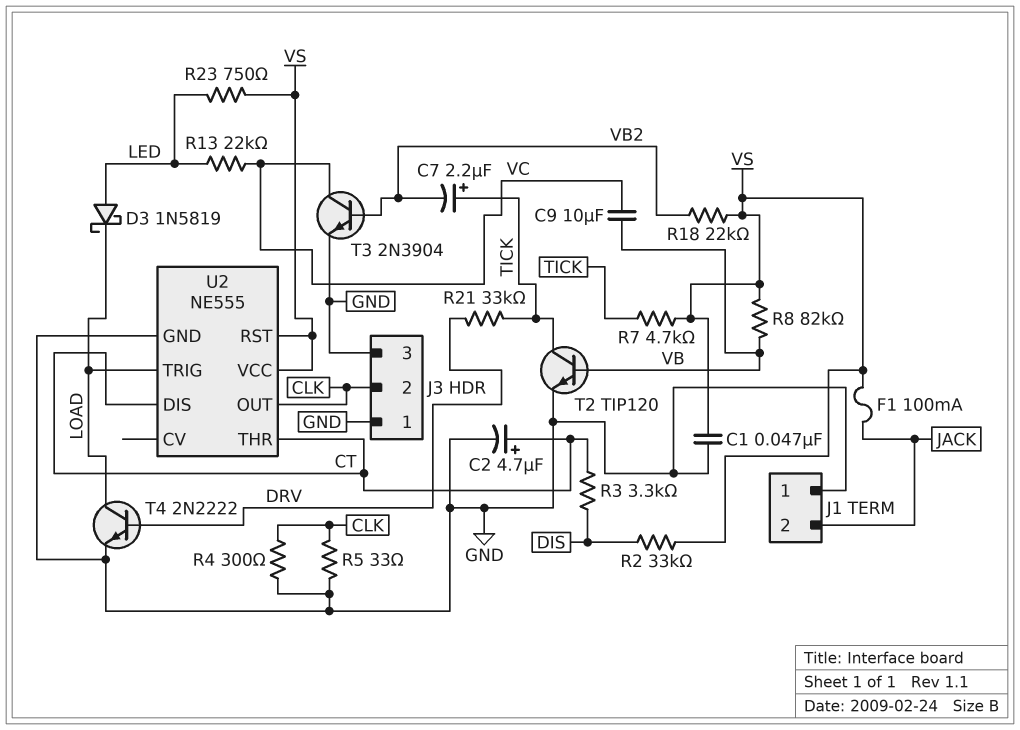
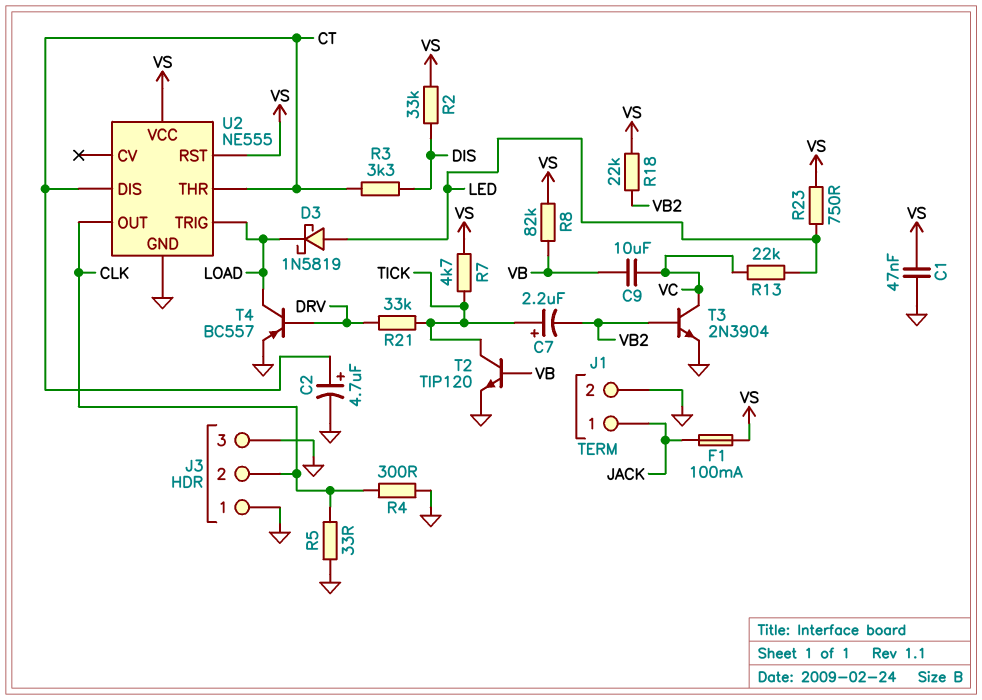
J1 pin 1: GND -> JACK
J1 pin 2: JACK -> GND
T4: NPN 2N2222 (B DRV, C LOAD, E GND) -> PNP BC557 (B DRV, C LOAD, E GND)

